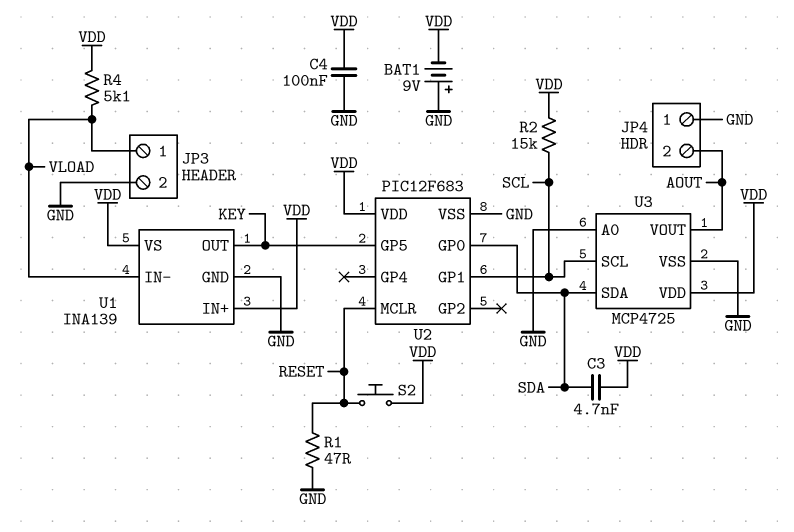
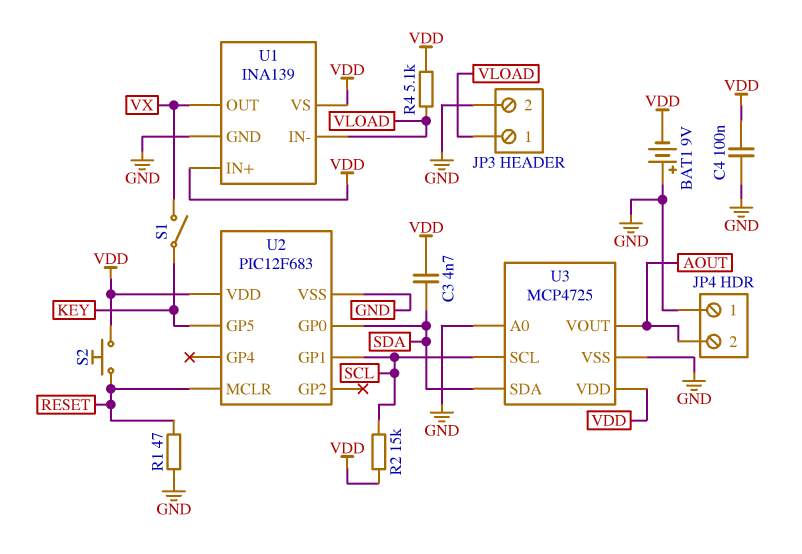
S1: none -> switch (KEY, VX)
U1 pin OUT: KEY -> VX

